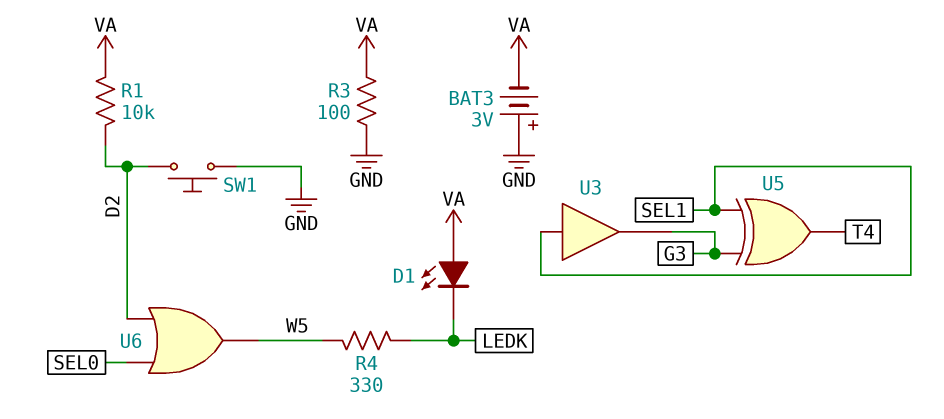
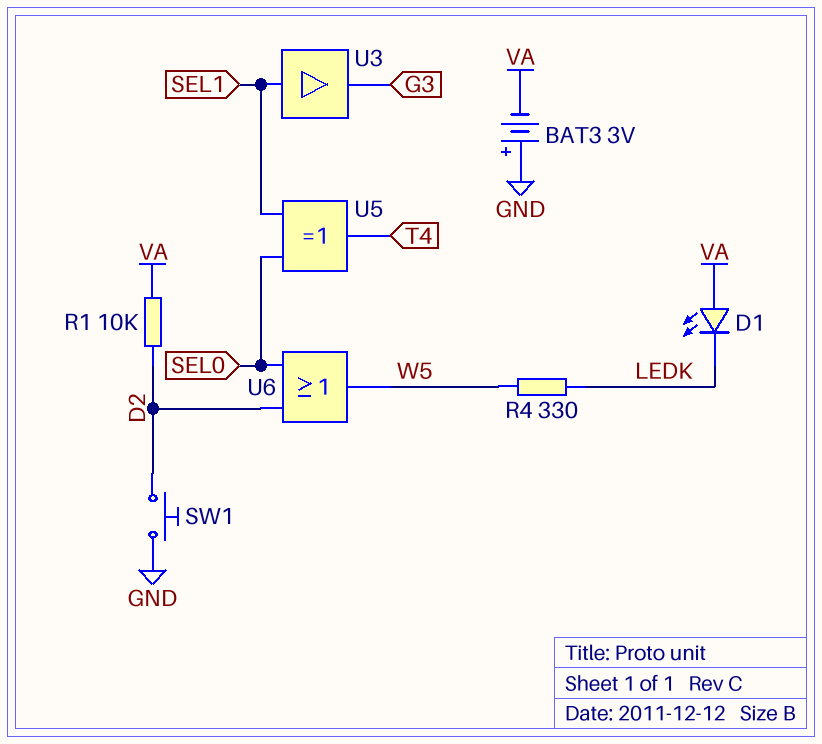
R3: 100 (GND, VA) -> none
U5: XOR (in G3, in SEL1, out T4) -> XOR (in SEL0, in SEL1, out T4)

